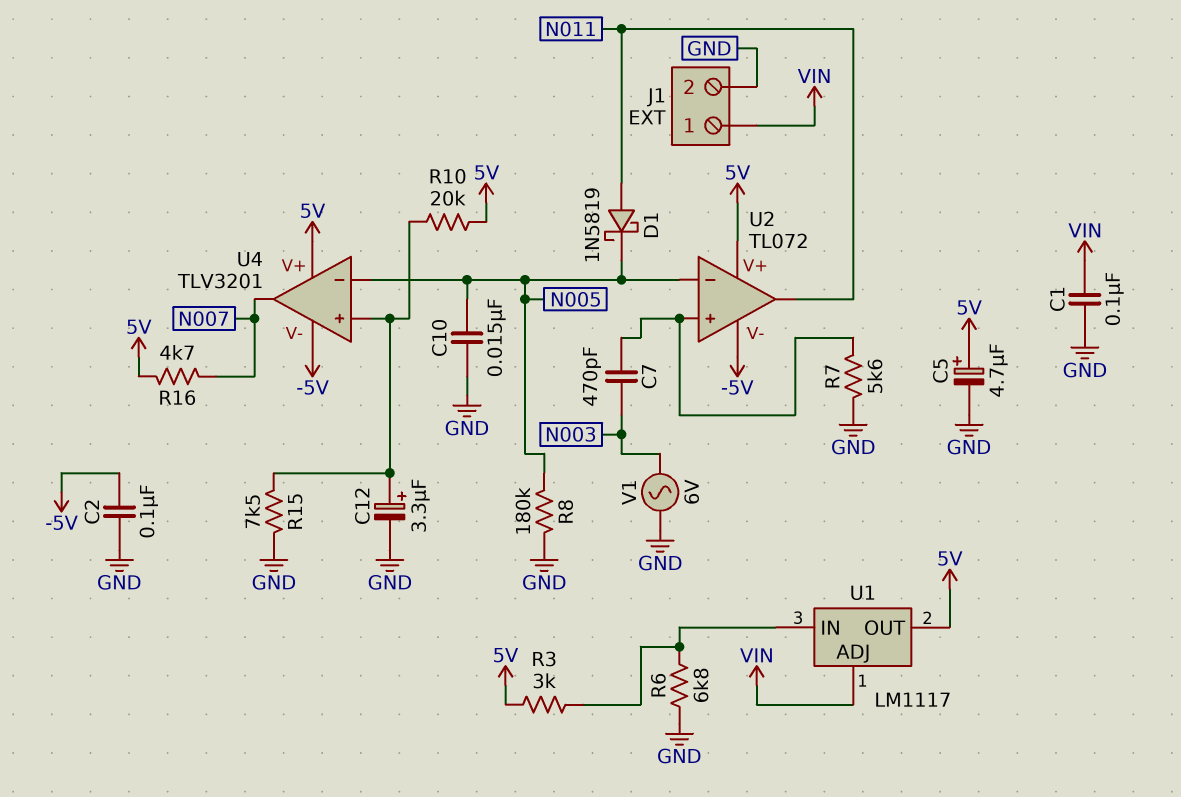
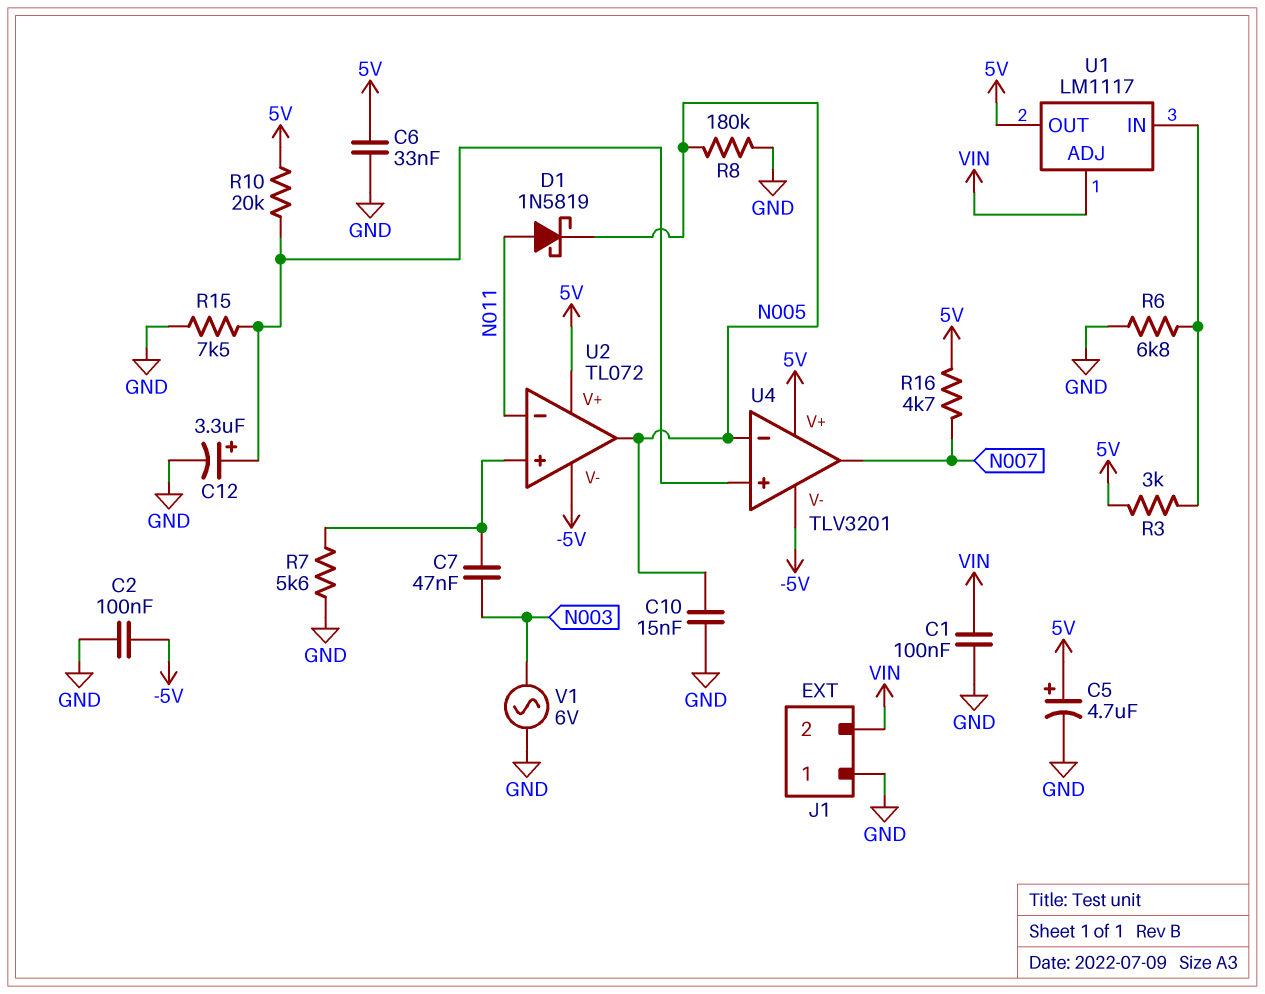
C6: none -> 33nF (5V, GND)
C7: 470pF (N003, U2/in+) -> 47nF (N003, U2/in+)
J1 pin 1: VIN -> GND
J1 pin 2: GND -> VIN
U2 pin in-: N005 -> N011
U2 pin out: N011 -> N005

